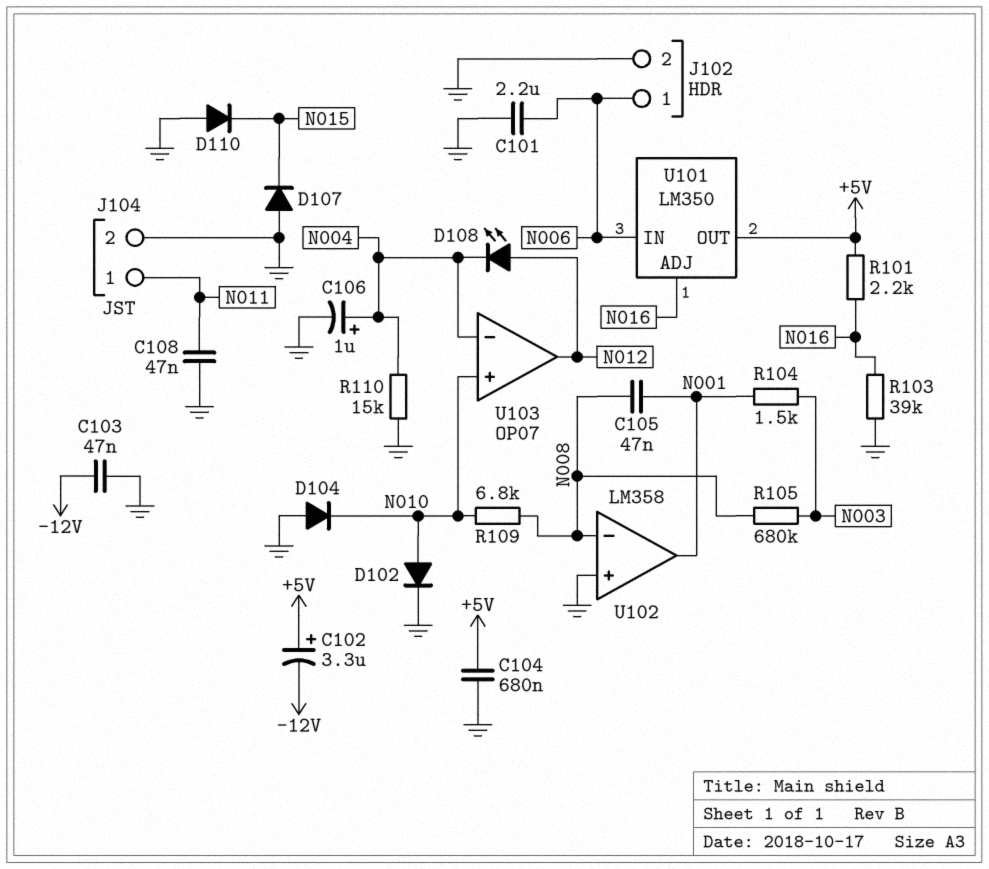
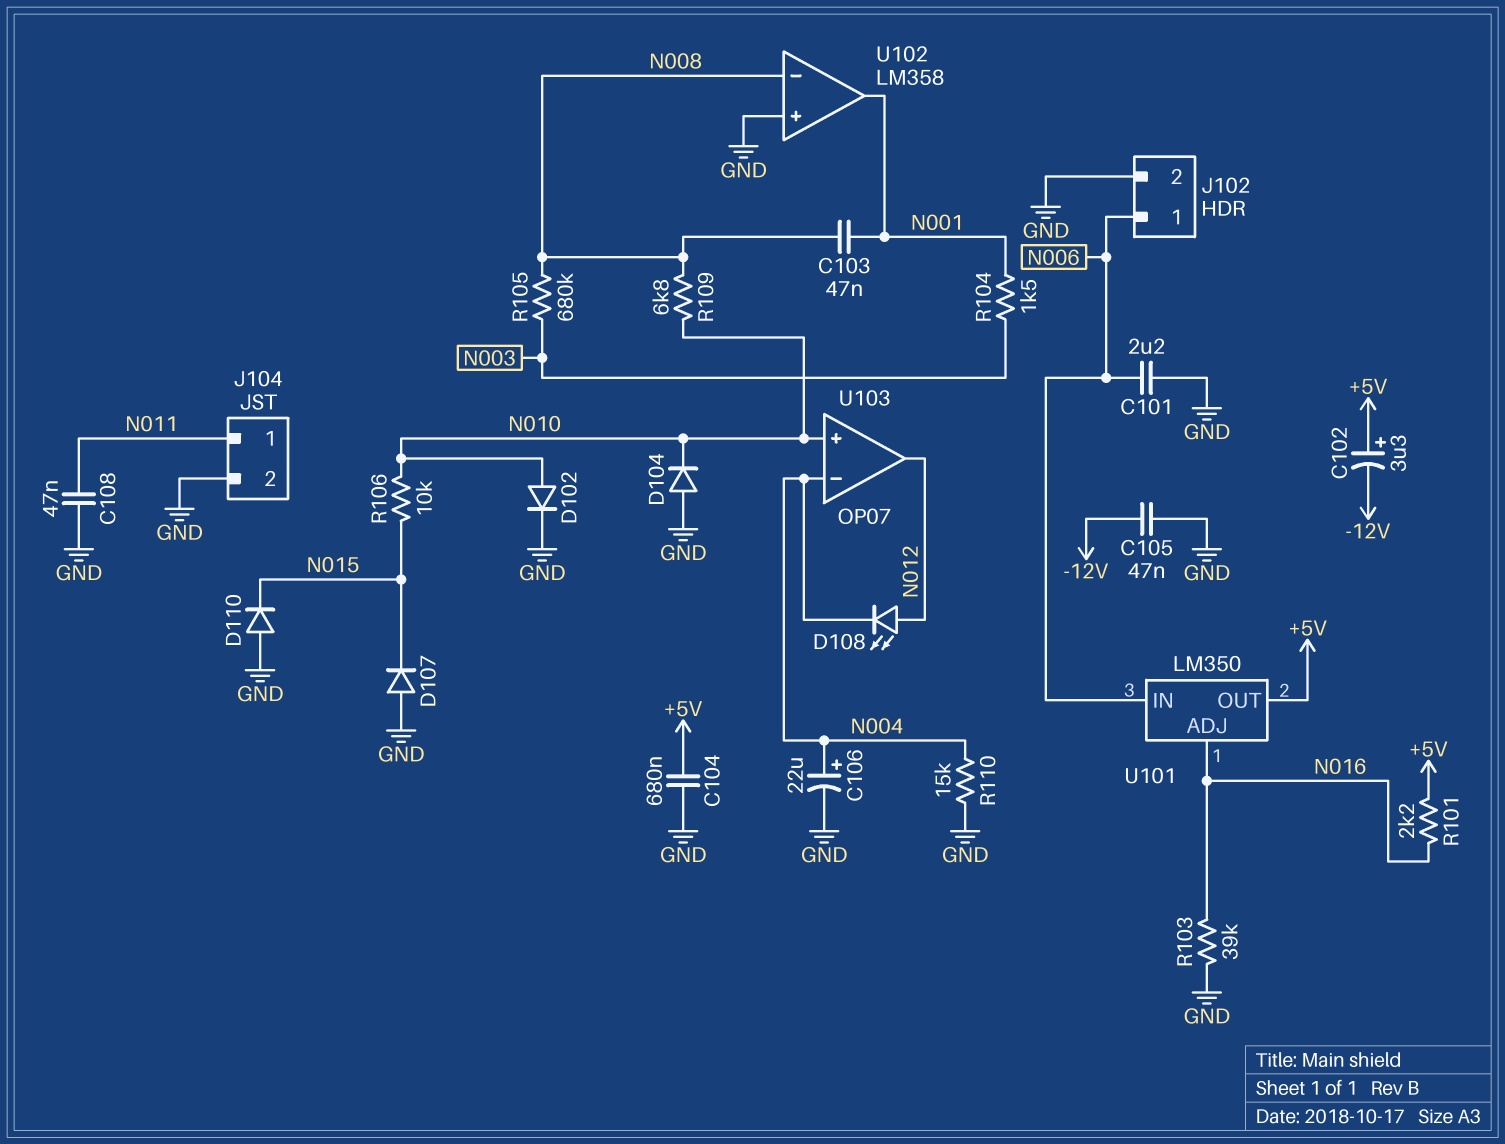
C103: 47nF (-12V, GND) -> 47nF (N001, N008)
C105: 47nF (N001, N008) -> 47nF (-12V, GND)
C106: 1uF (plus N004, minus GND) -> 22uF (plus N004, minus GND)
R106: none -> 10k (N010, N015)

